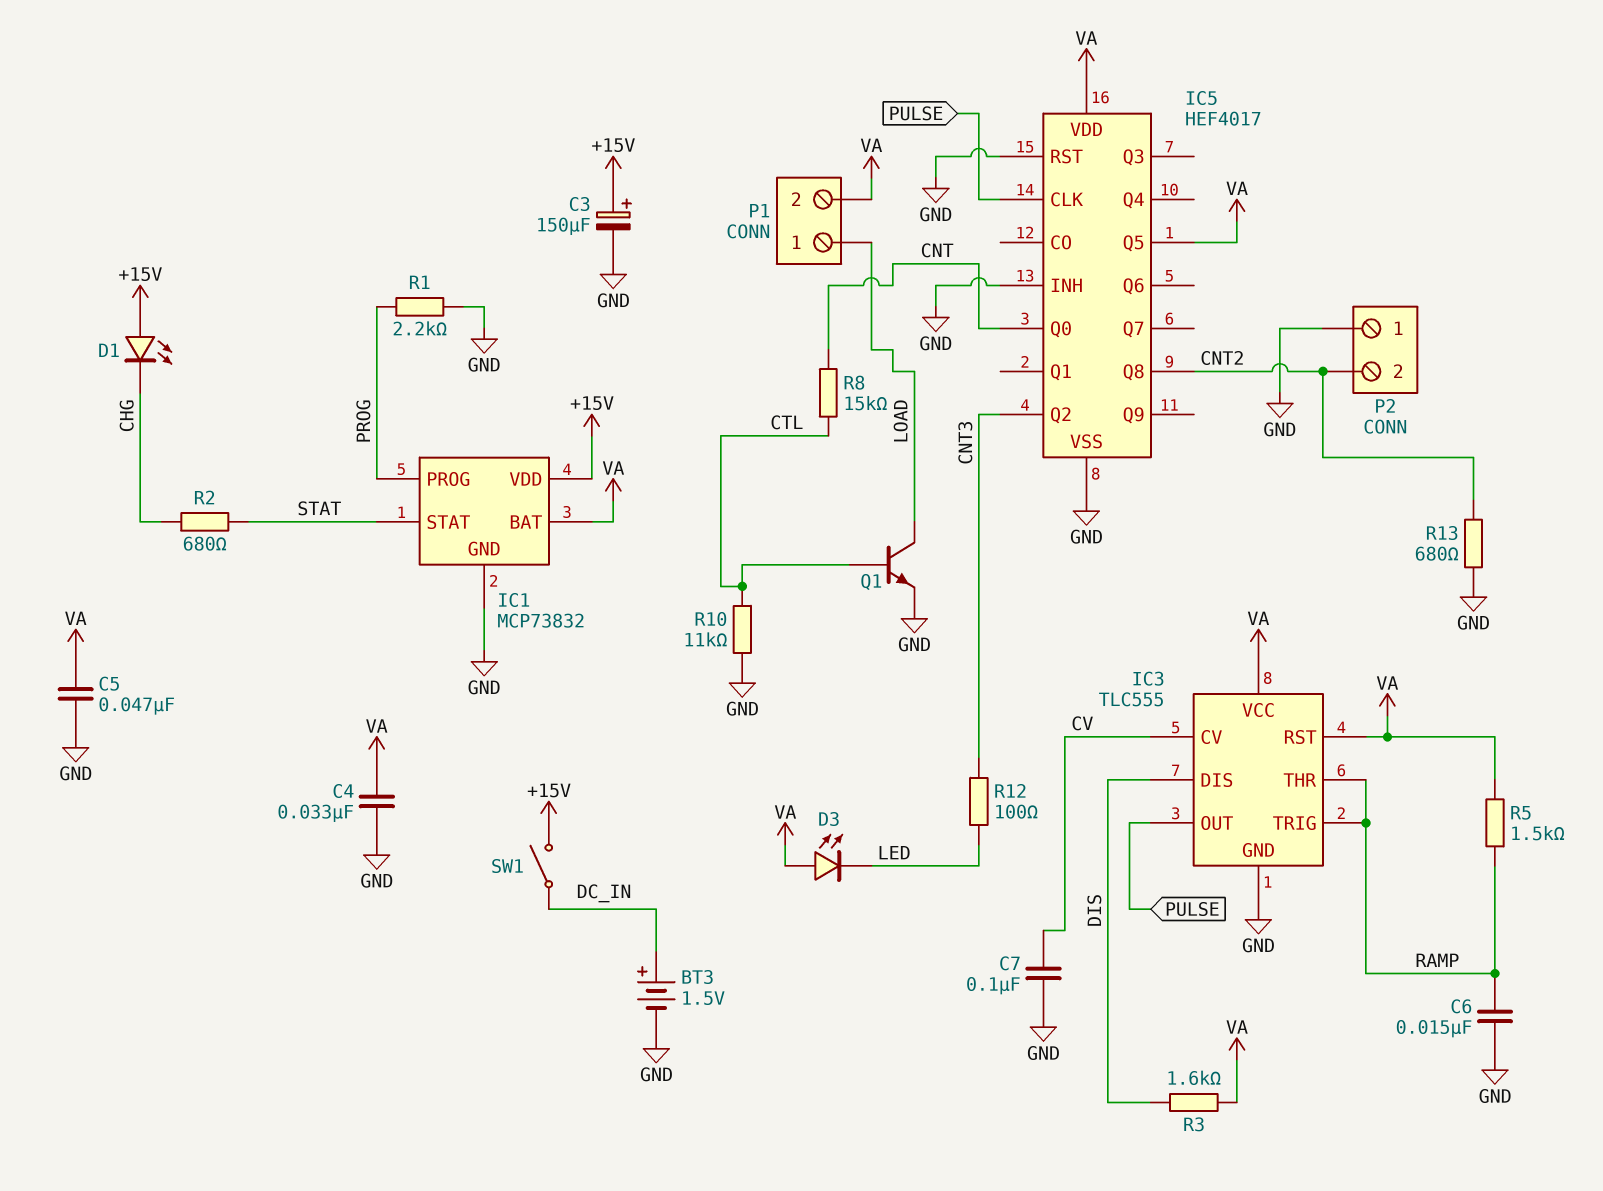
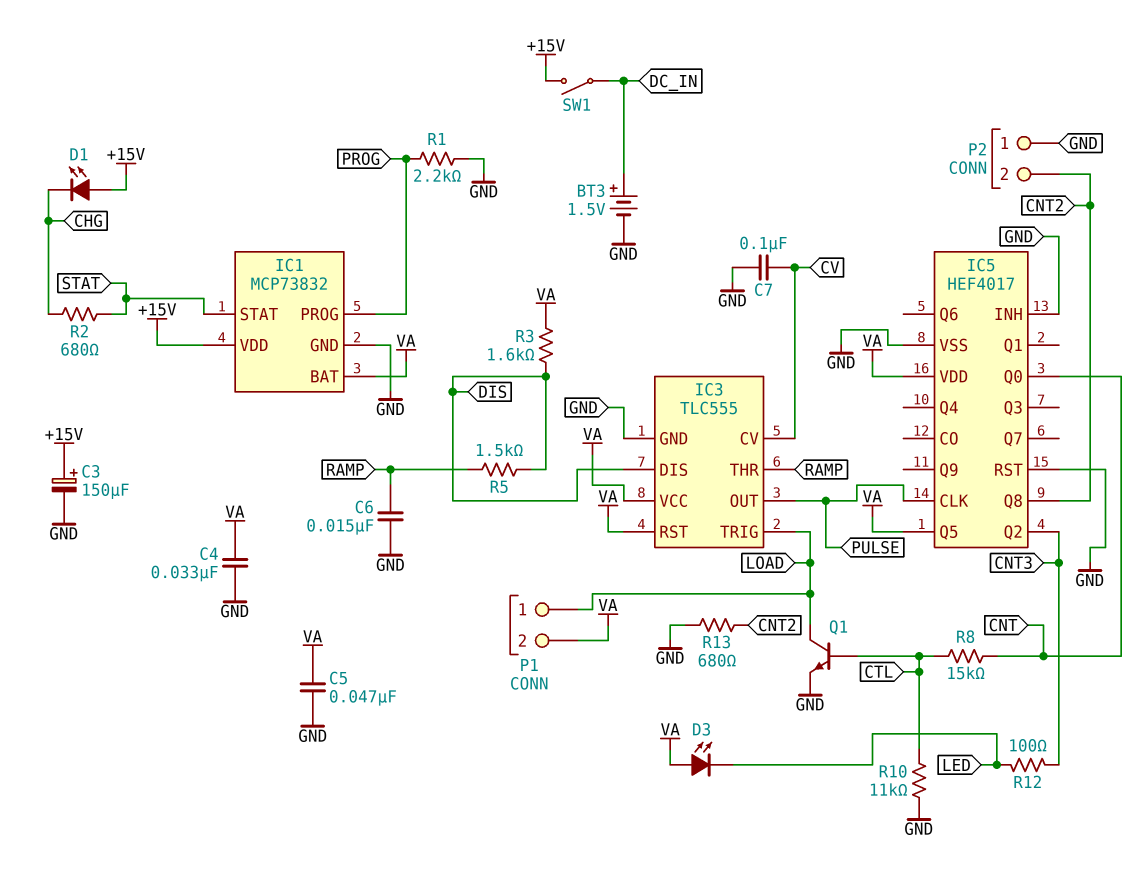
IC3 pin TRIG: RAMP -> LOAD
R5: 1.5k (RAMP, VA) -> 1.5k (DIS, RAMP)

